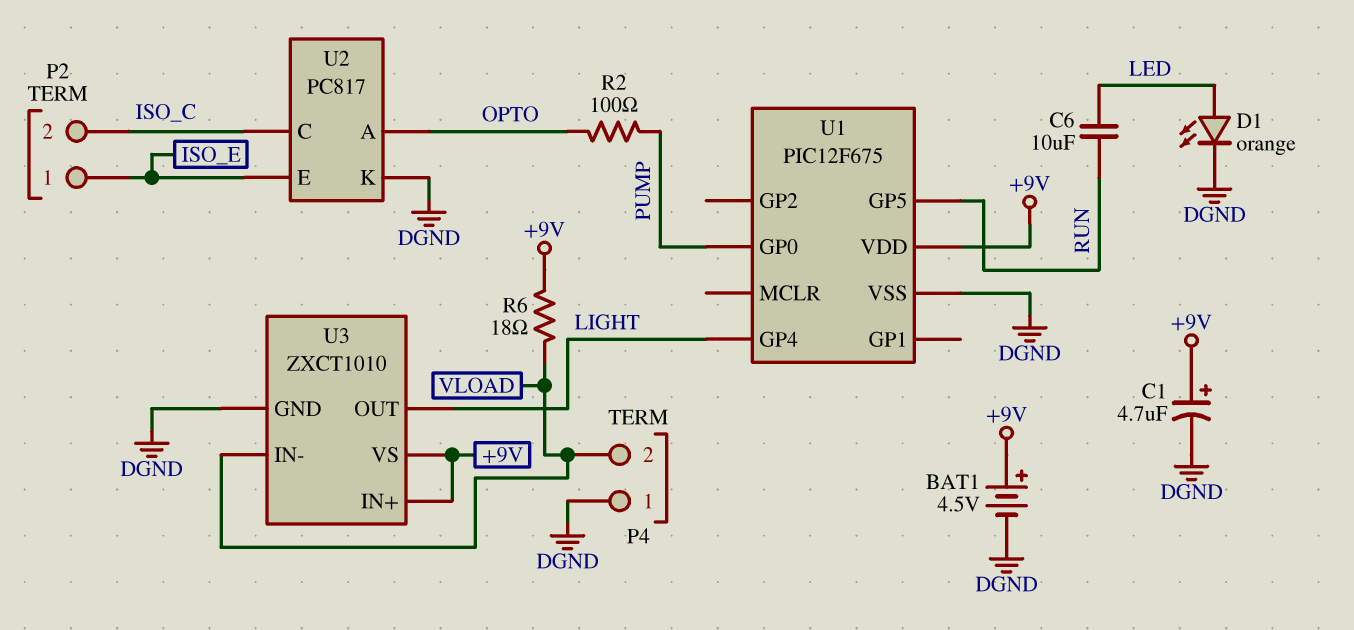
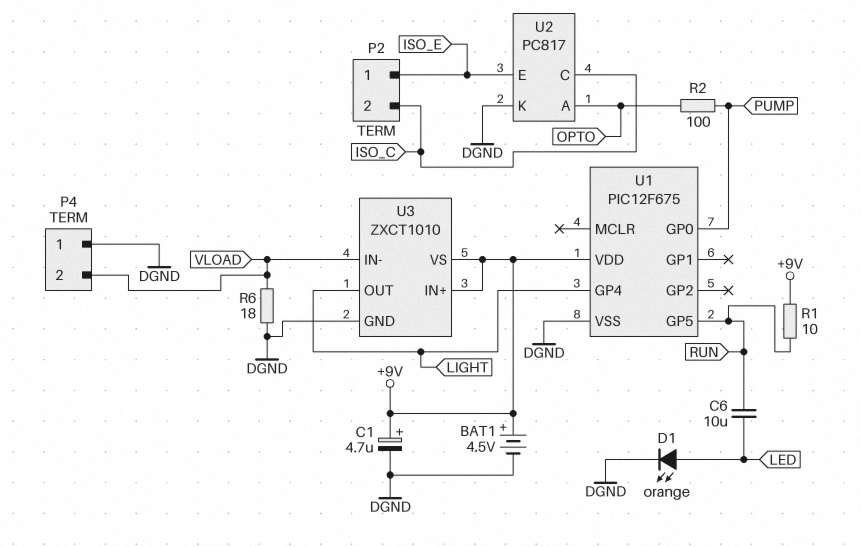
R1: none -> 10 (+9V, RUN)
R6: 18 (+9V, VLOAD) -> 18 (DGND, VLOAD)

